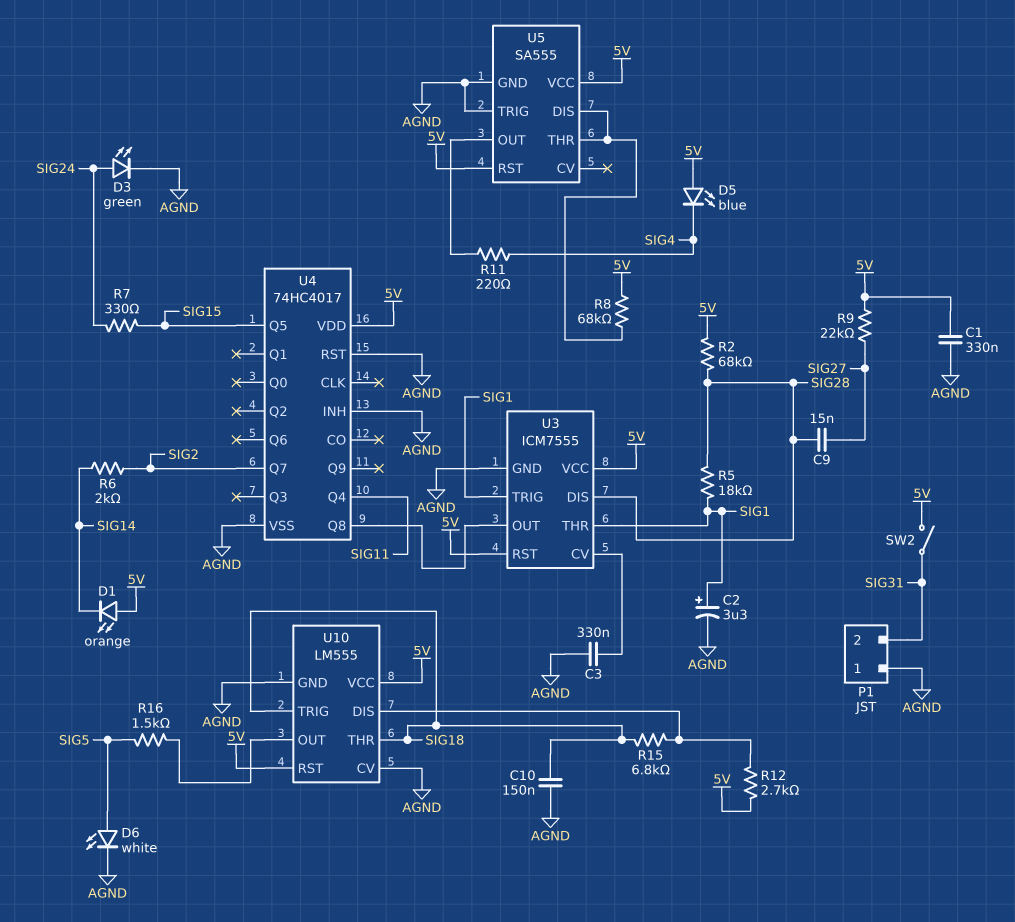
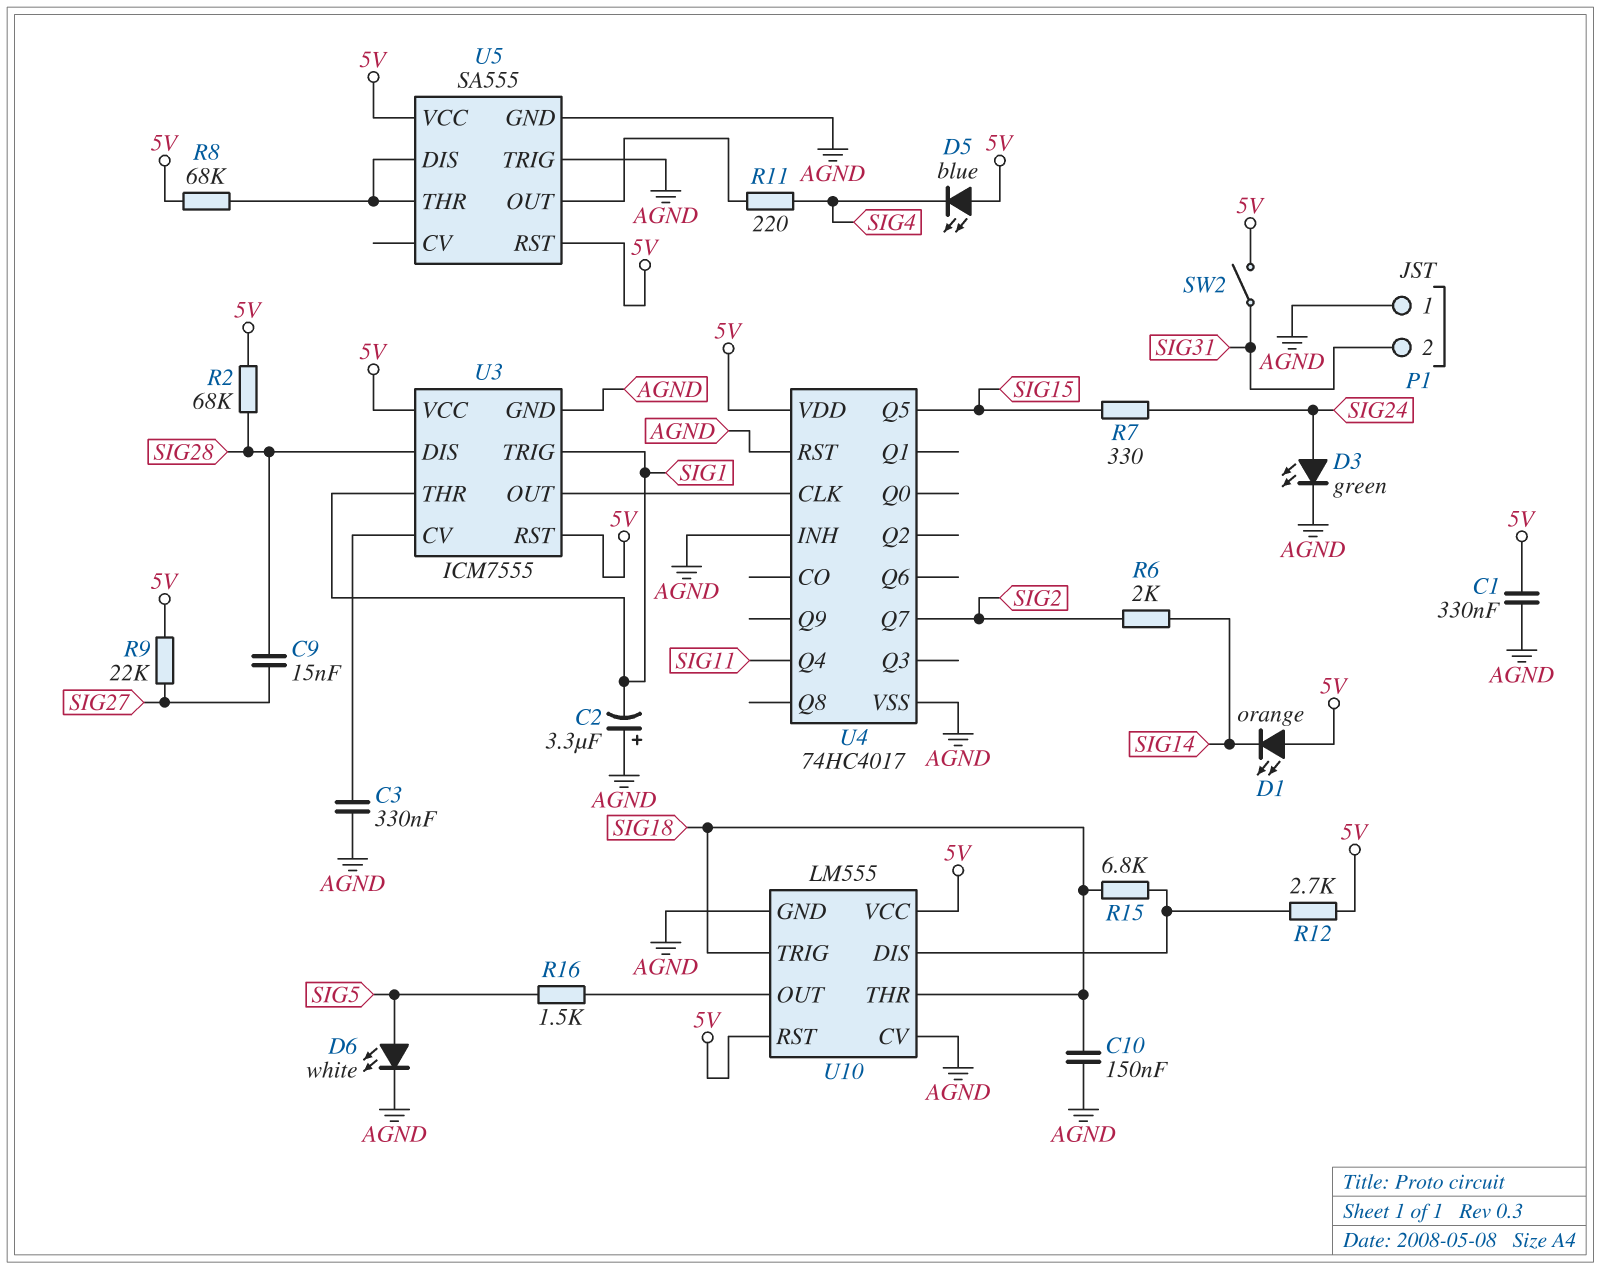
C2: 3.3uF (plus SIG1, minus AGND) -> 3.3uF (plus AGND, minus SIG1)
R5: 18k (SIG1, SIG28) -> none
U4 pin CLK: none -> U3/OUT
U4 pin Q8: U3/OUT -> none

